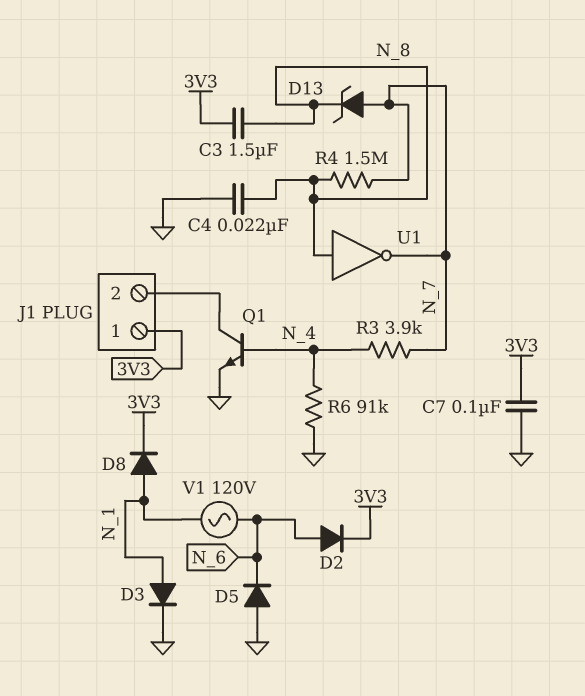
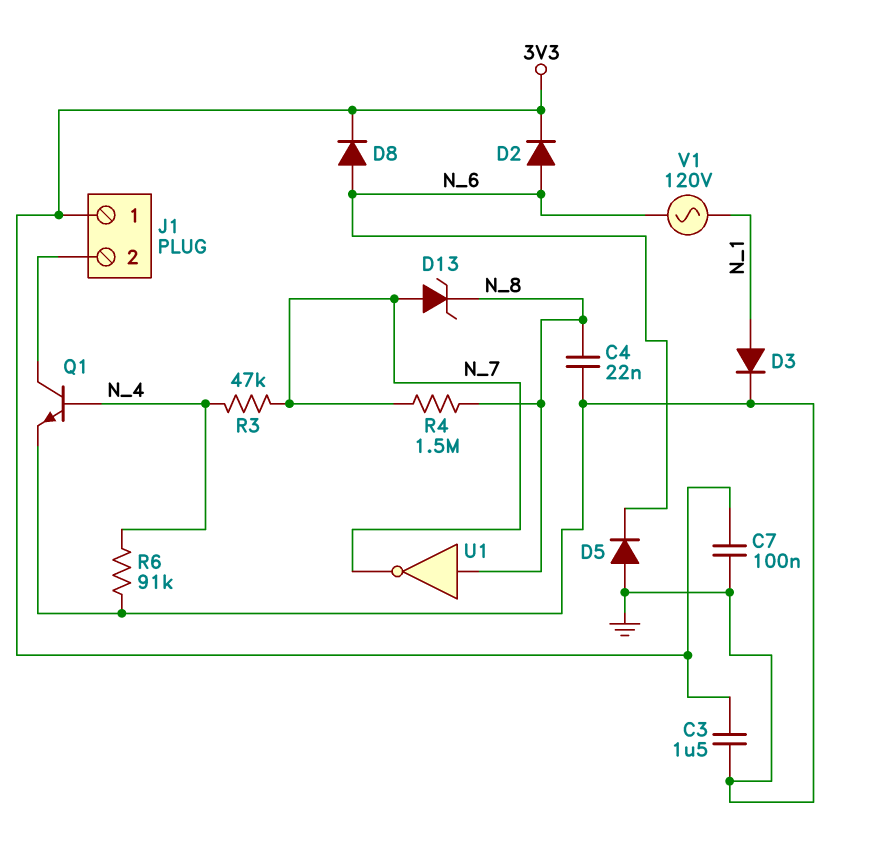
C3: 1.5uF (3V3, N_8) -> 1.5uF (3V3, GND)
D8: diode (A N_1, K 3V3) -> diode (A N_6, K 3V3)
R3: 3.9k (N_4, N_7) -> 47k (N_4, N_7)

